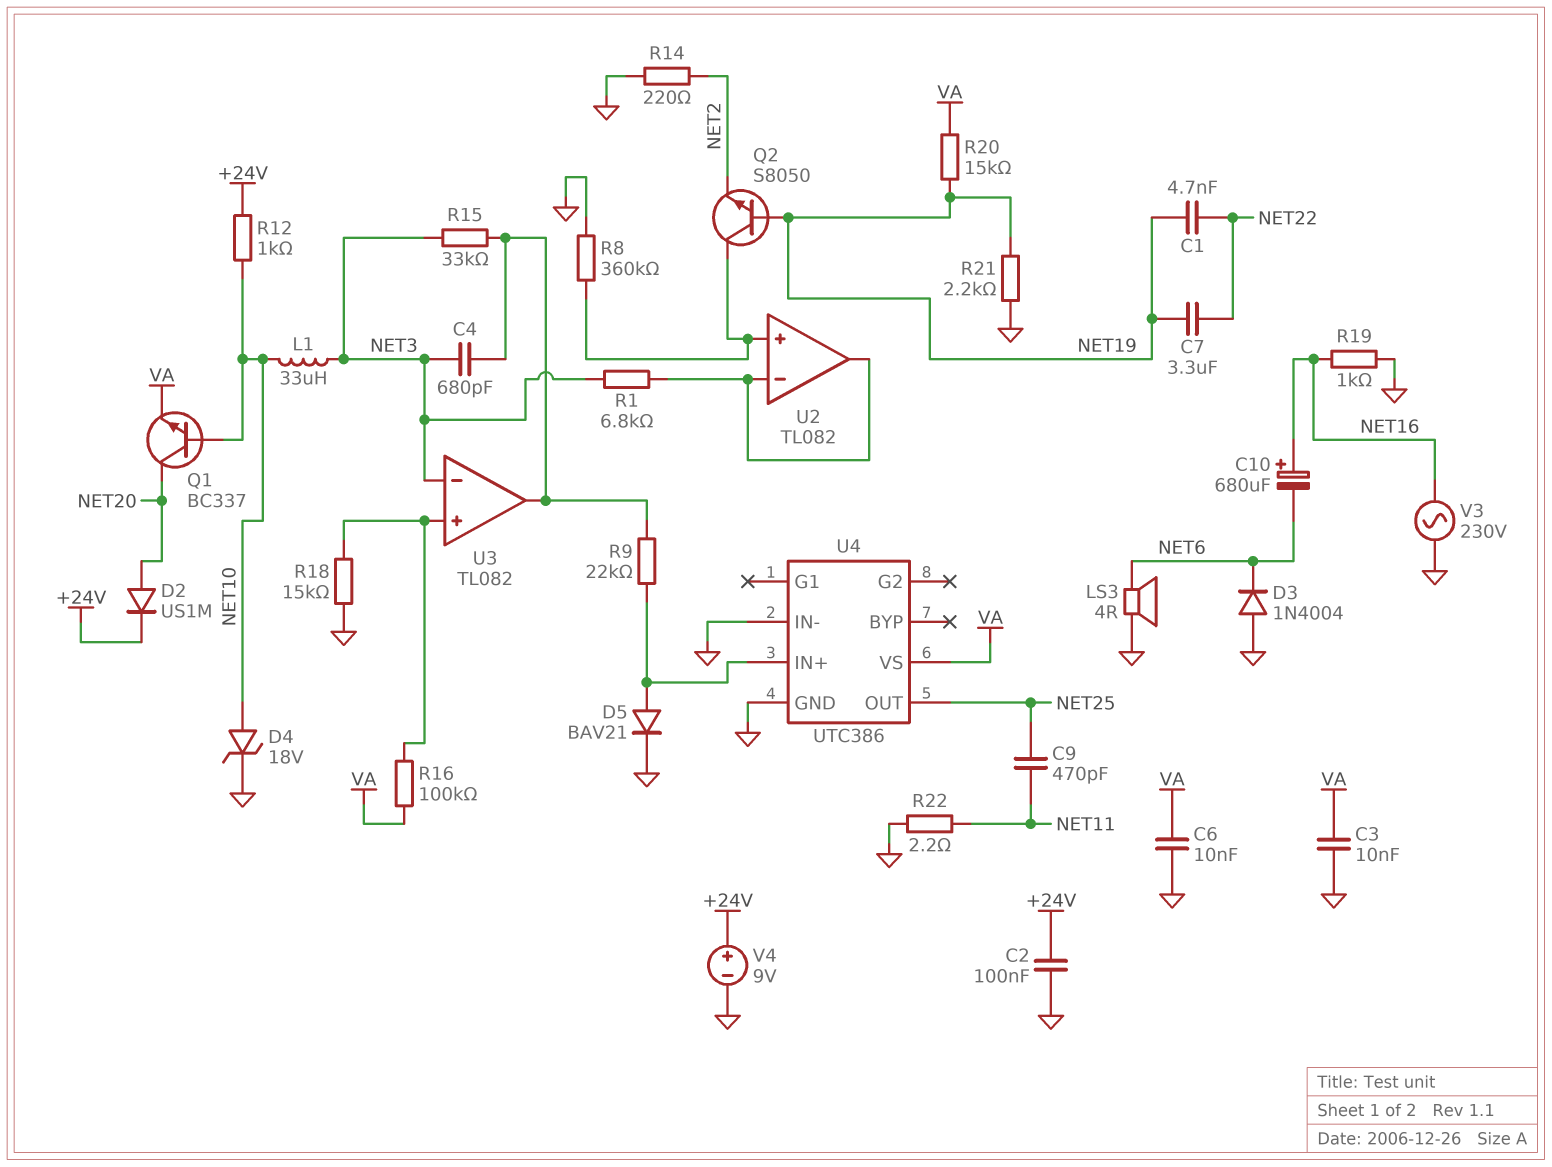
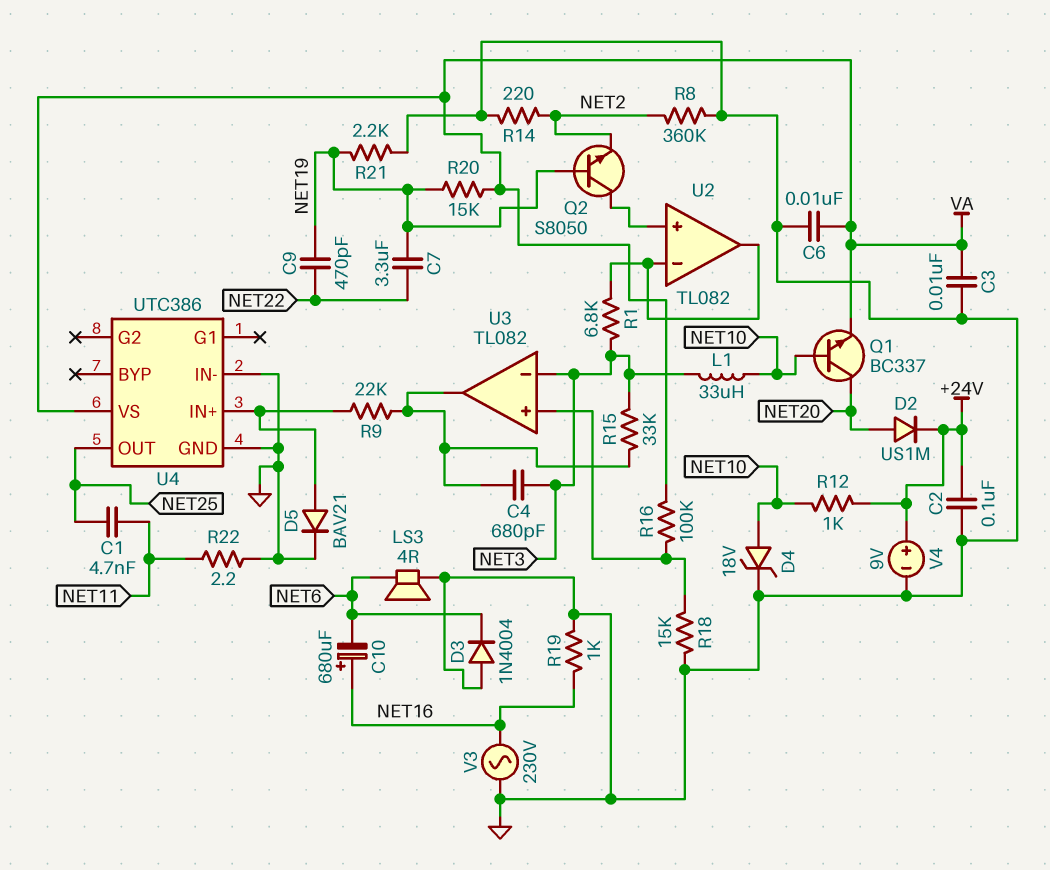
C1: 4.7nF (NET19, NET22) -> 4.7nF (NET11, NET25)
C9: 470pF (NET11, NET25) -> 470pF (NET19, NET22)
R8: 360k (GND, U2/in+) -> 360k (GND, NET2)

